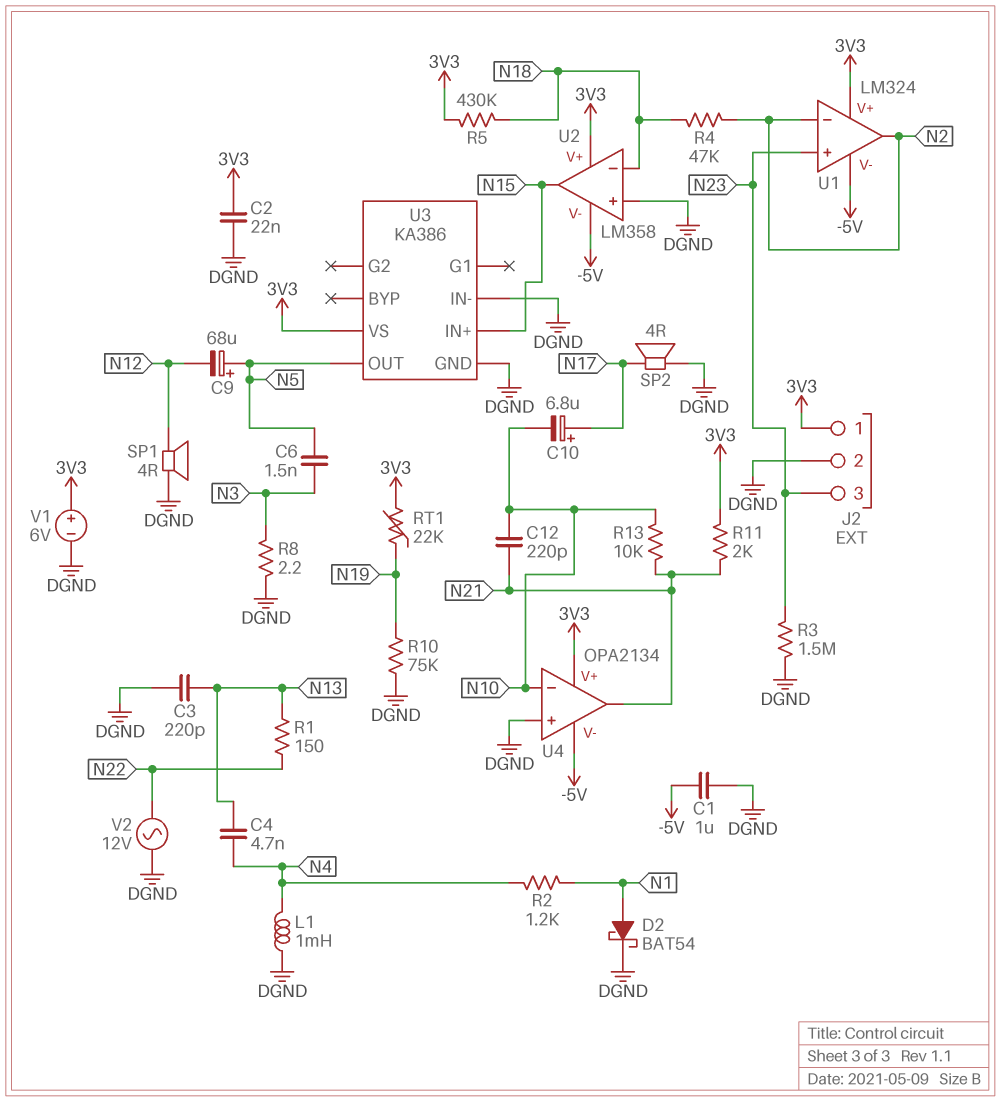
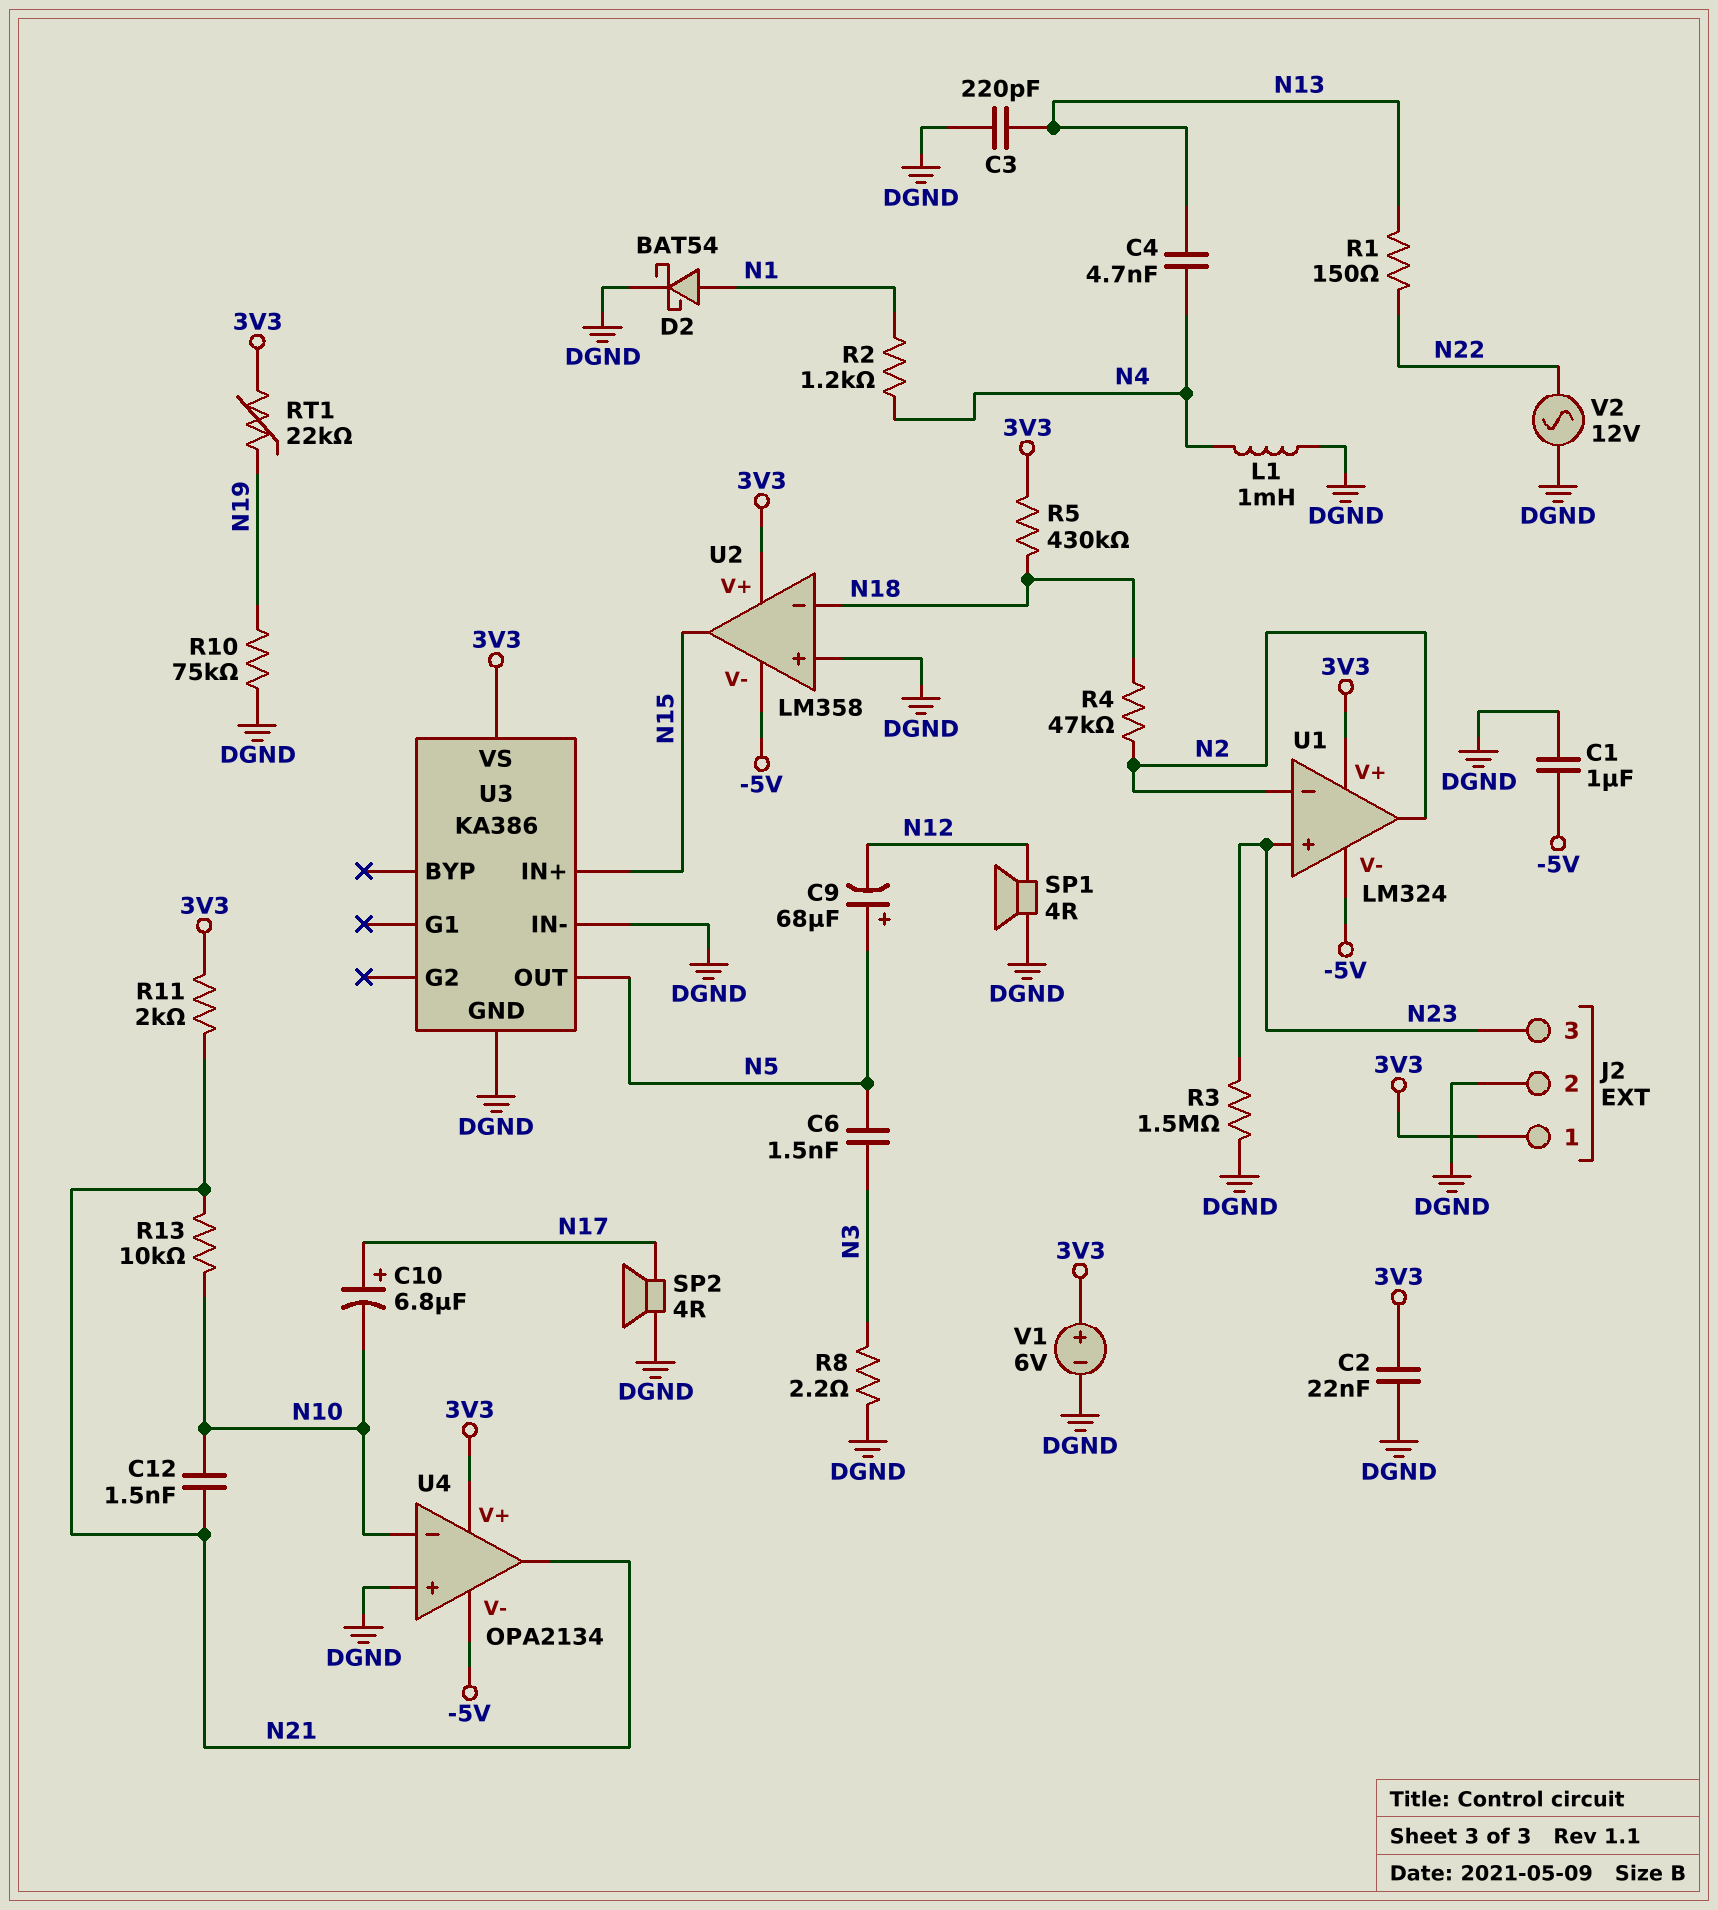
C12: 220pF (N10, N21) -> 1.5nF (N10, N21)

